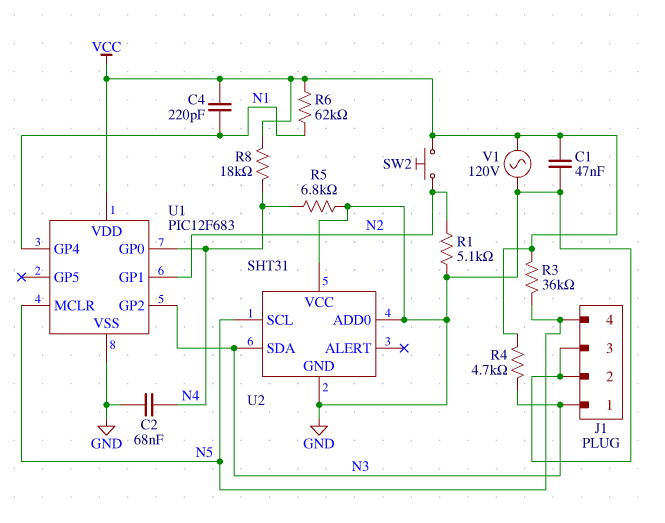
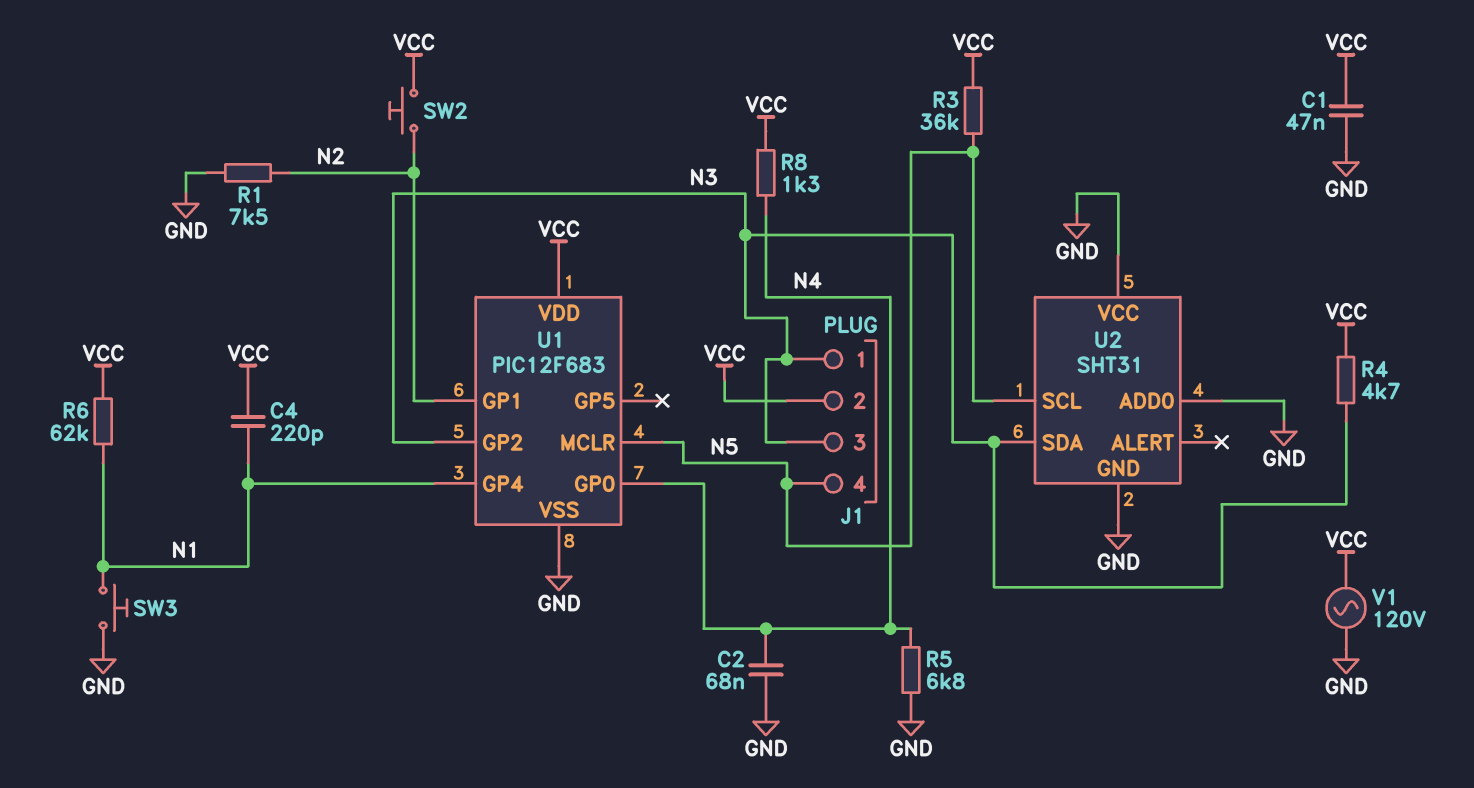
J1 pin 2: GND -> VCC
J1 pin 3: GND -> N3
R1: 5.1k (GND, N2) -> 7.5k (GND, N2)
R8: 18k (N4, VCC) -> 1.3k (N4, VCC)
SW3: none -> button (GND, N1)

